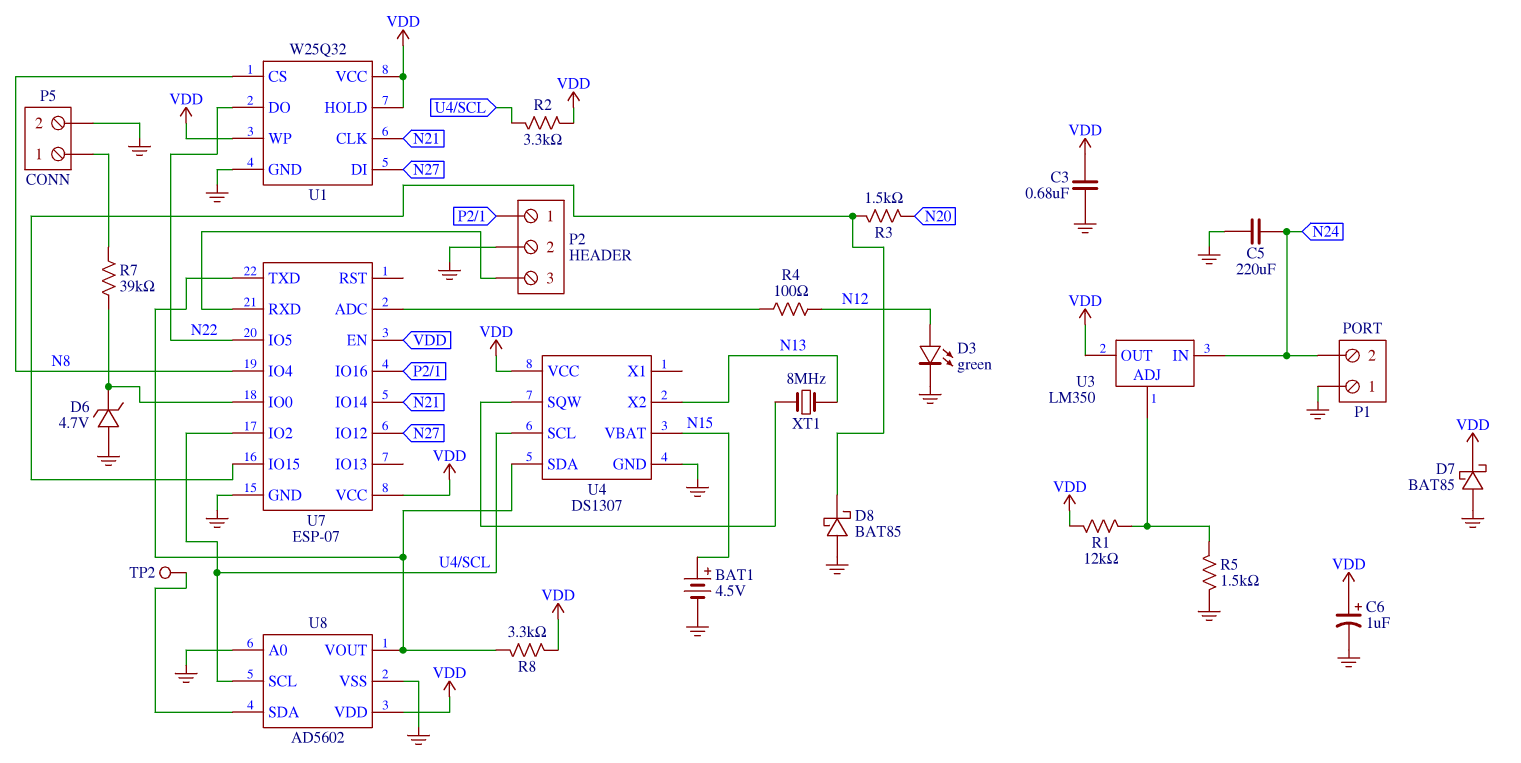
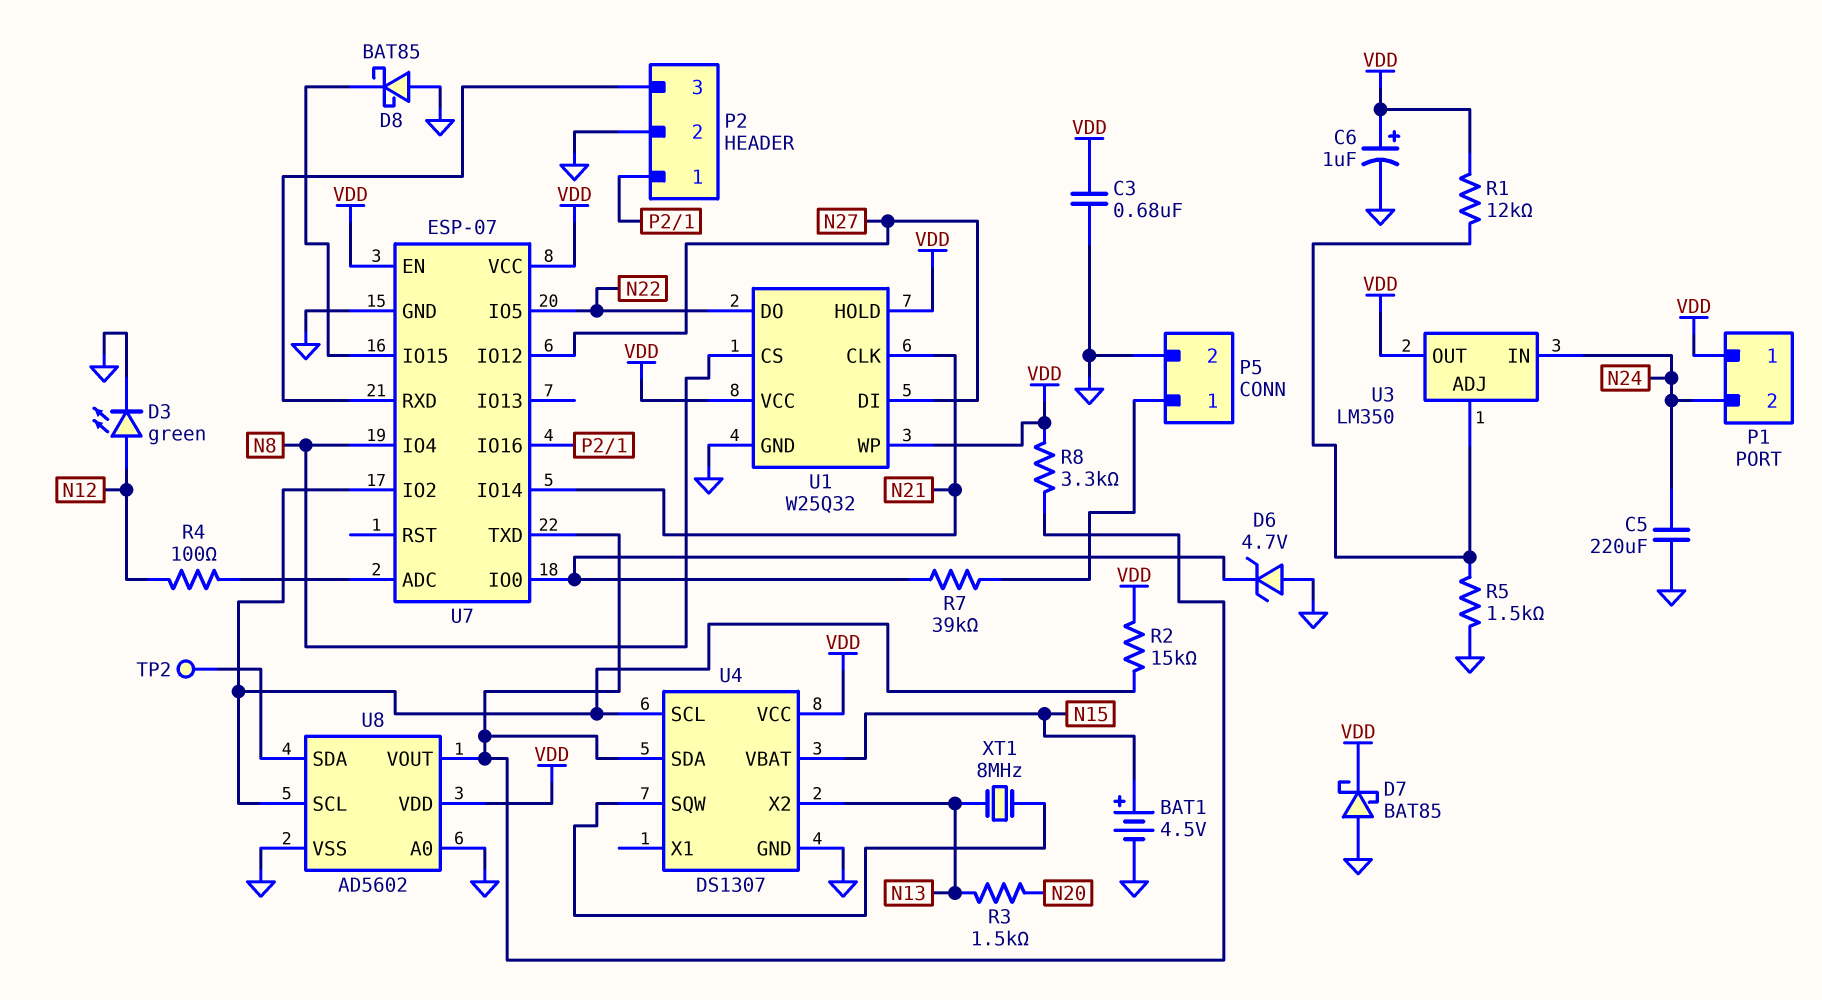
P1 pin 1: GND -> VDD
R2: 3.3k (U4/SCL, VDD) -> 15k (U4/SCL, VDD)
R3: 1.5k (N20, U7/IO15) -> 1.5k (N13, N20)

